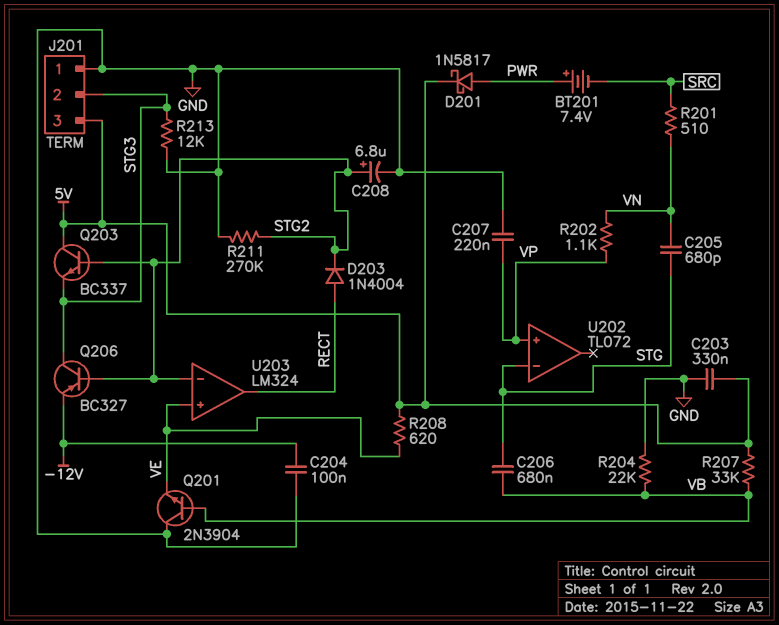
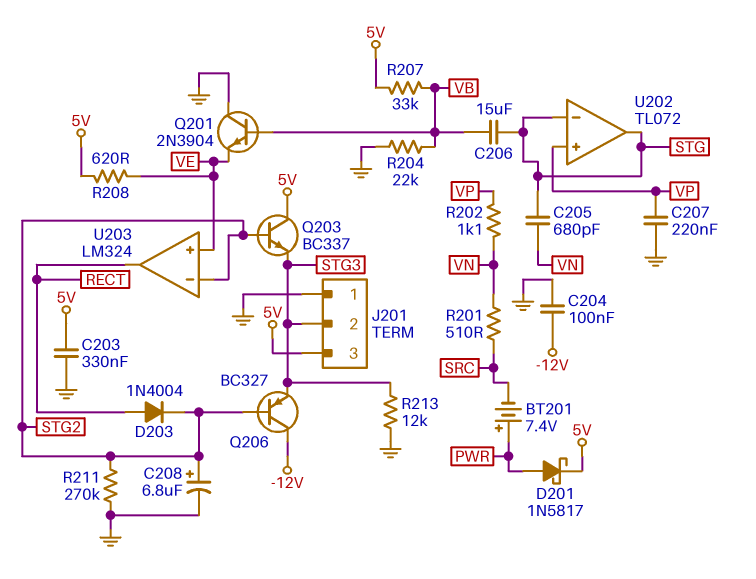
C206: 680nF (STG, VB) -> 15uF (STG, VB)
Q206: PNP BC327 (B STG2, C STG3, E -12V) -> PNP BC327 (B STG2, C -12V, E STG3)
U202 pin out: none -> STG

